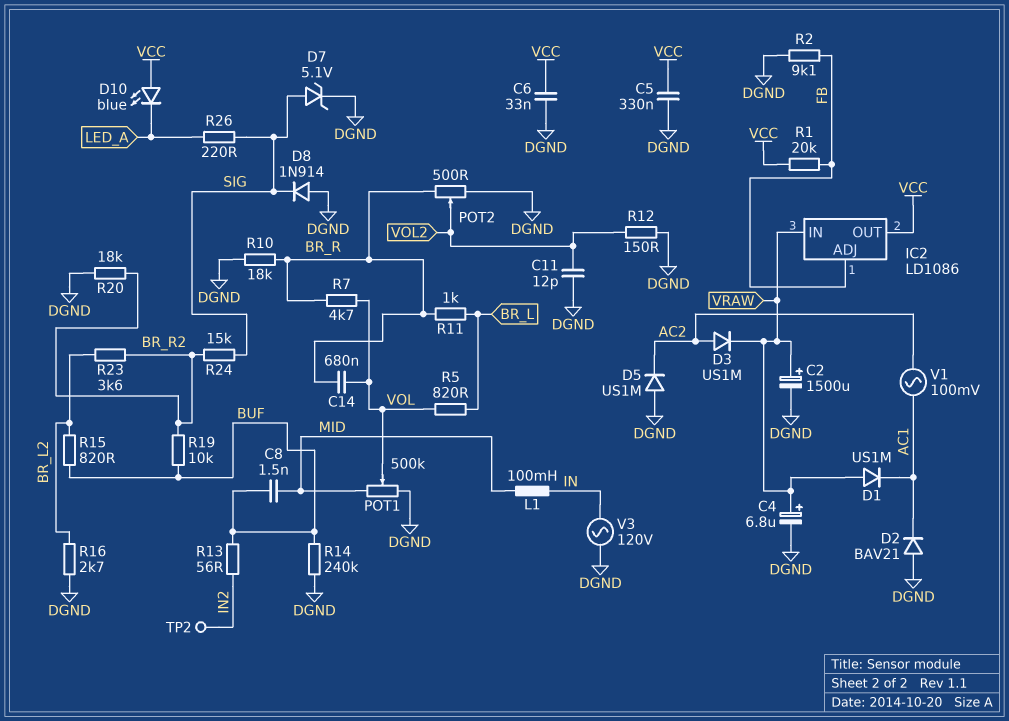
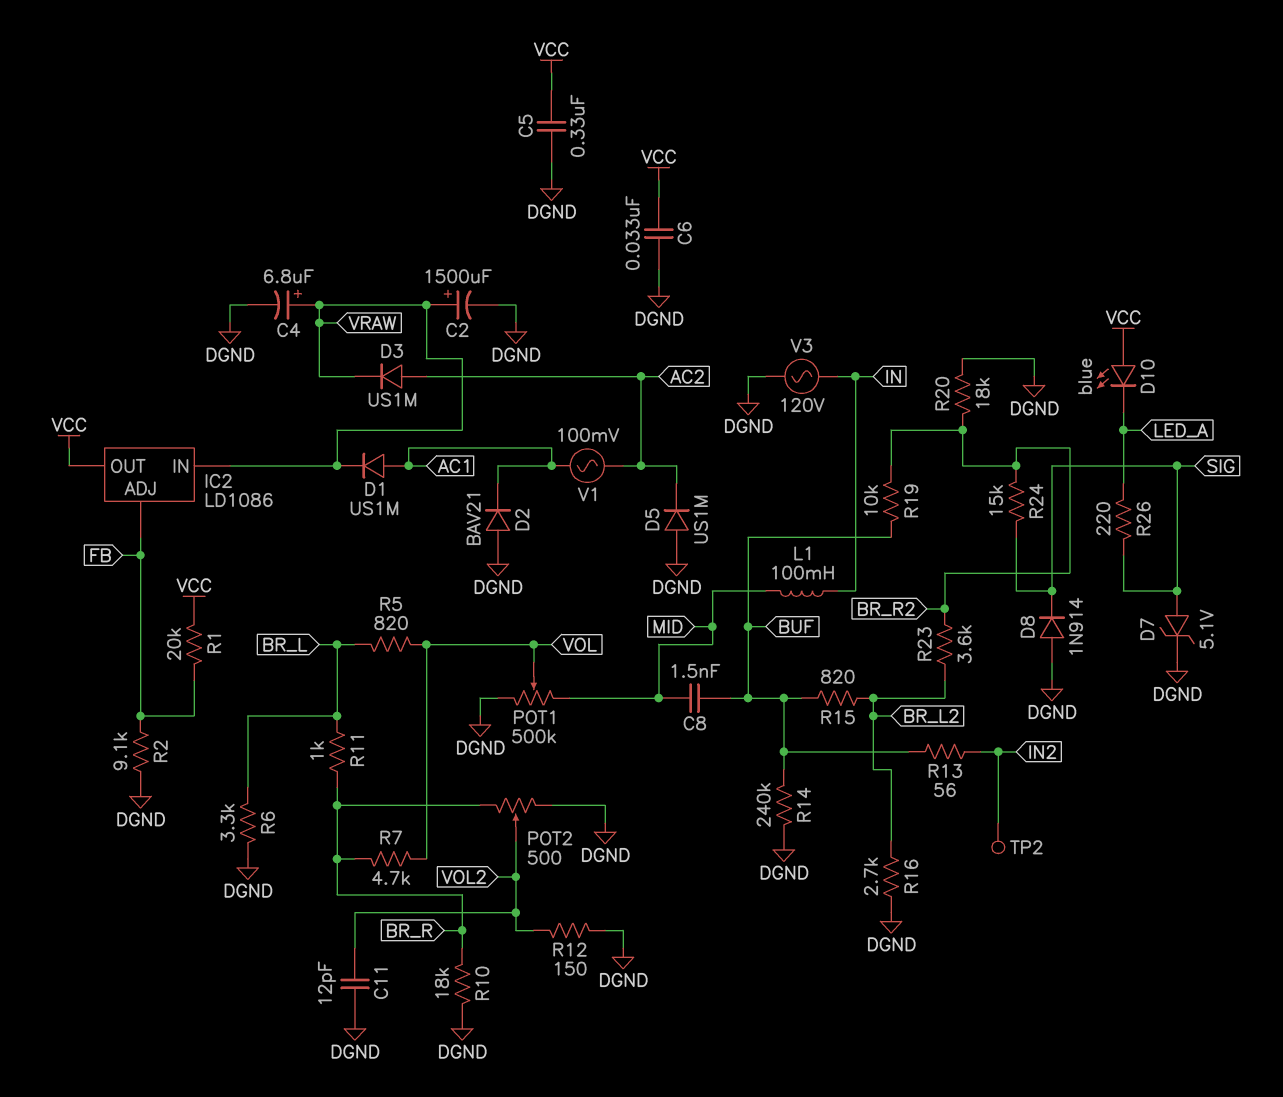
C14: 680nF (BR_R, VOL) -> none
D1: diode US1M (A VRAW, K AC1) -> diode US1M (A AC1, K VRAW)
R6: none -> 3.3k (BR_L, DGND)

